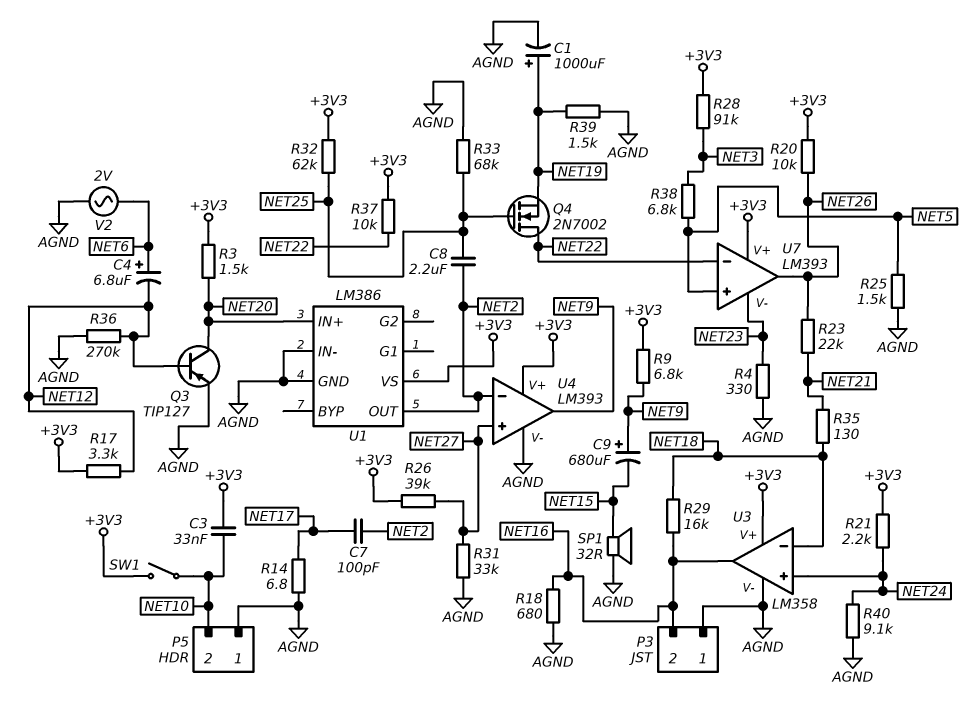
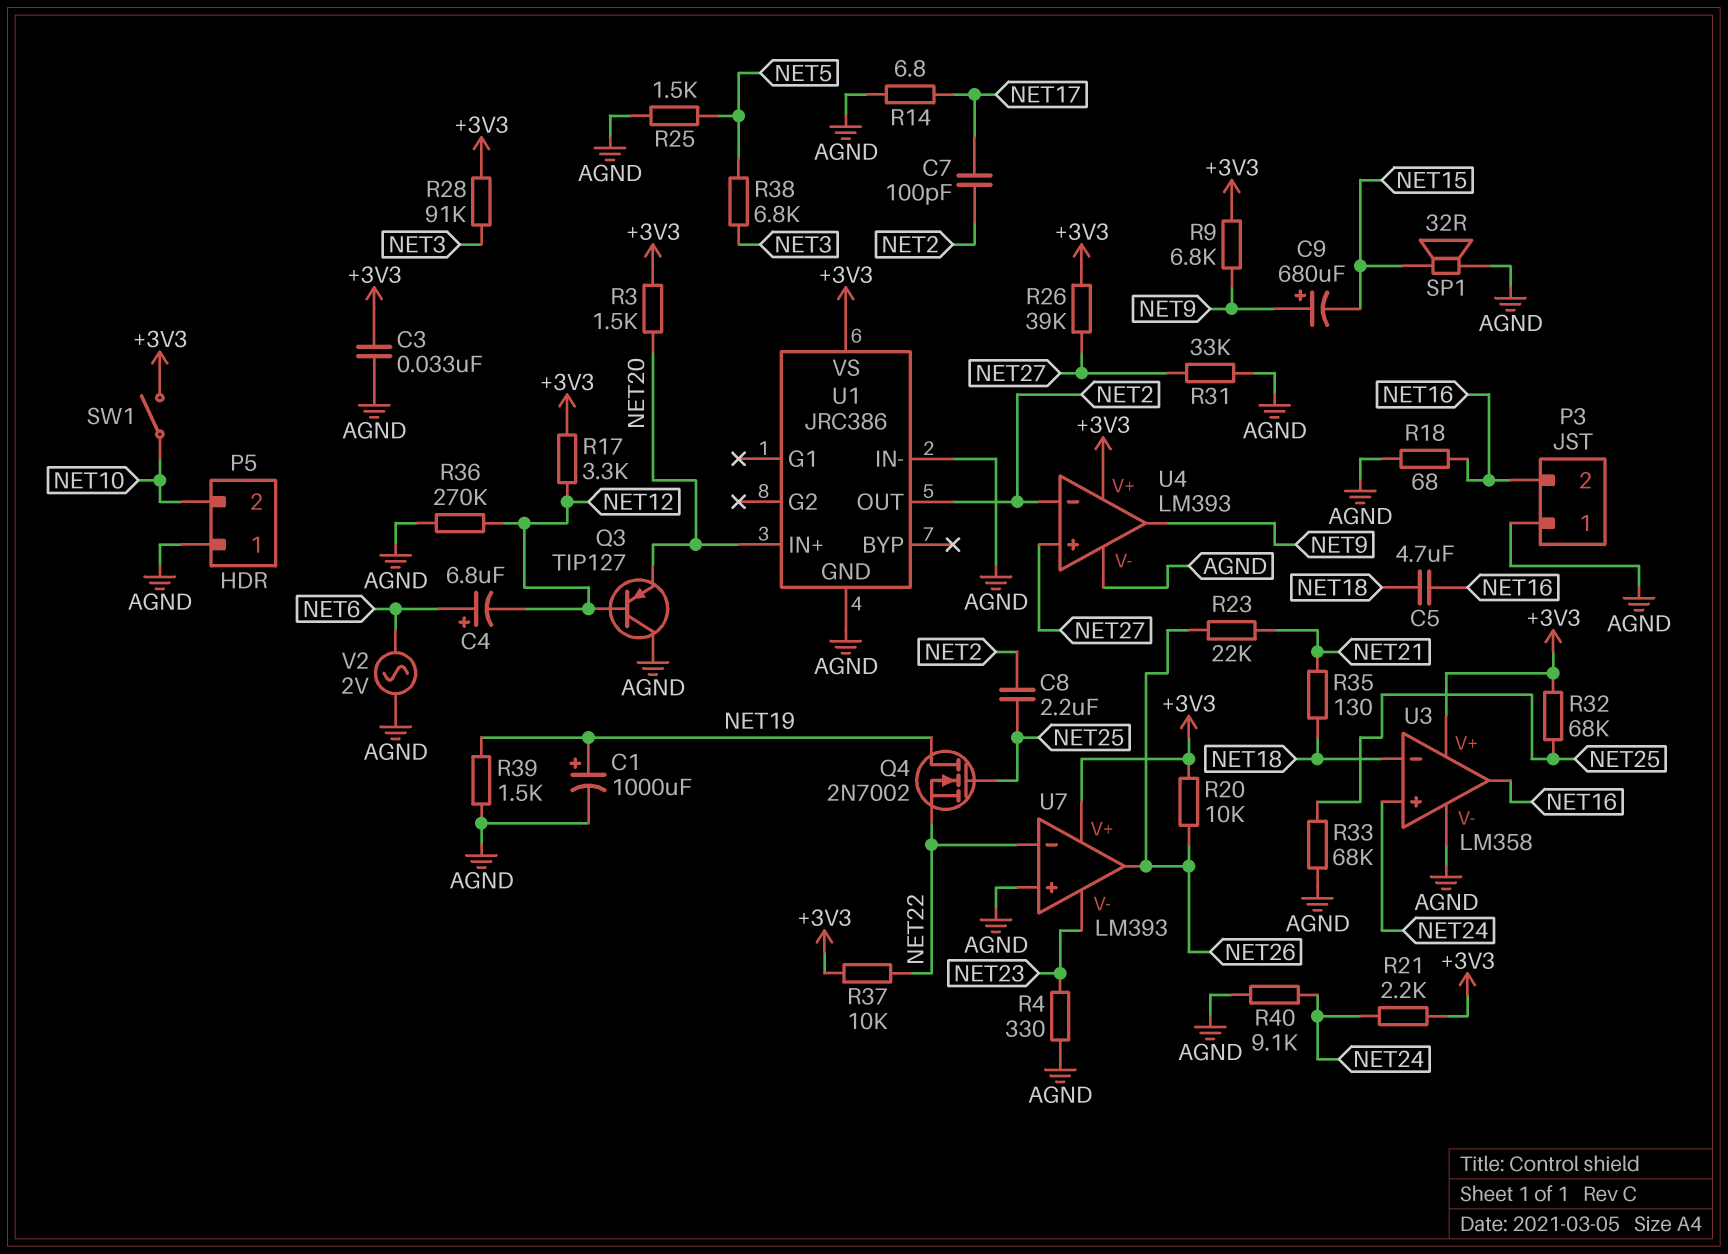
C3: 33nF (+3V3, NET10) -> 33nF (+3V3, AGND)
C5: none -> 4.7uF (NET16, NET18)
Q3: PNP TIP127 (B NET12, C NET20, E AGND) -> PNP TIP127 (B NET12, C AGND, E NET20)
Q4: NMOS 2N7002 (G NET25, D NET22, S NET19) -> NMOS 2N7002 (G NET25, D NET19, S NET22)
R18: 680 (AGND, NET16) -> 68 (AGND, NET16)
R29: 16k (NET16, NET18) -> none
R32: 62k (+3V3, NET25) -> 68k (+3V3, NET25)
U1: LM386 -> JRC386
U7 pin in+: NET5 -> AGND

